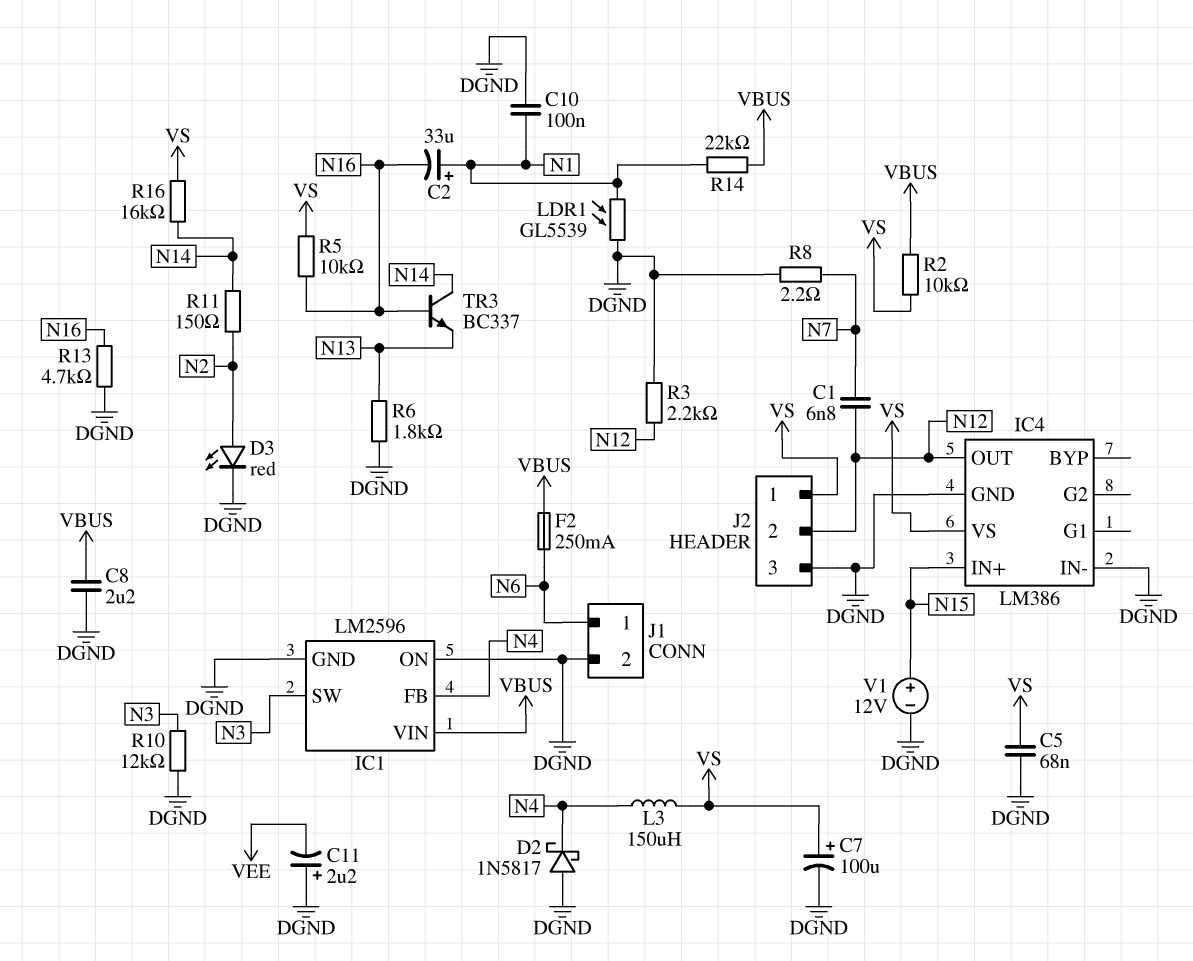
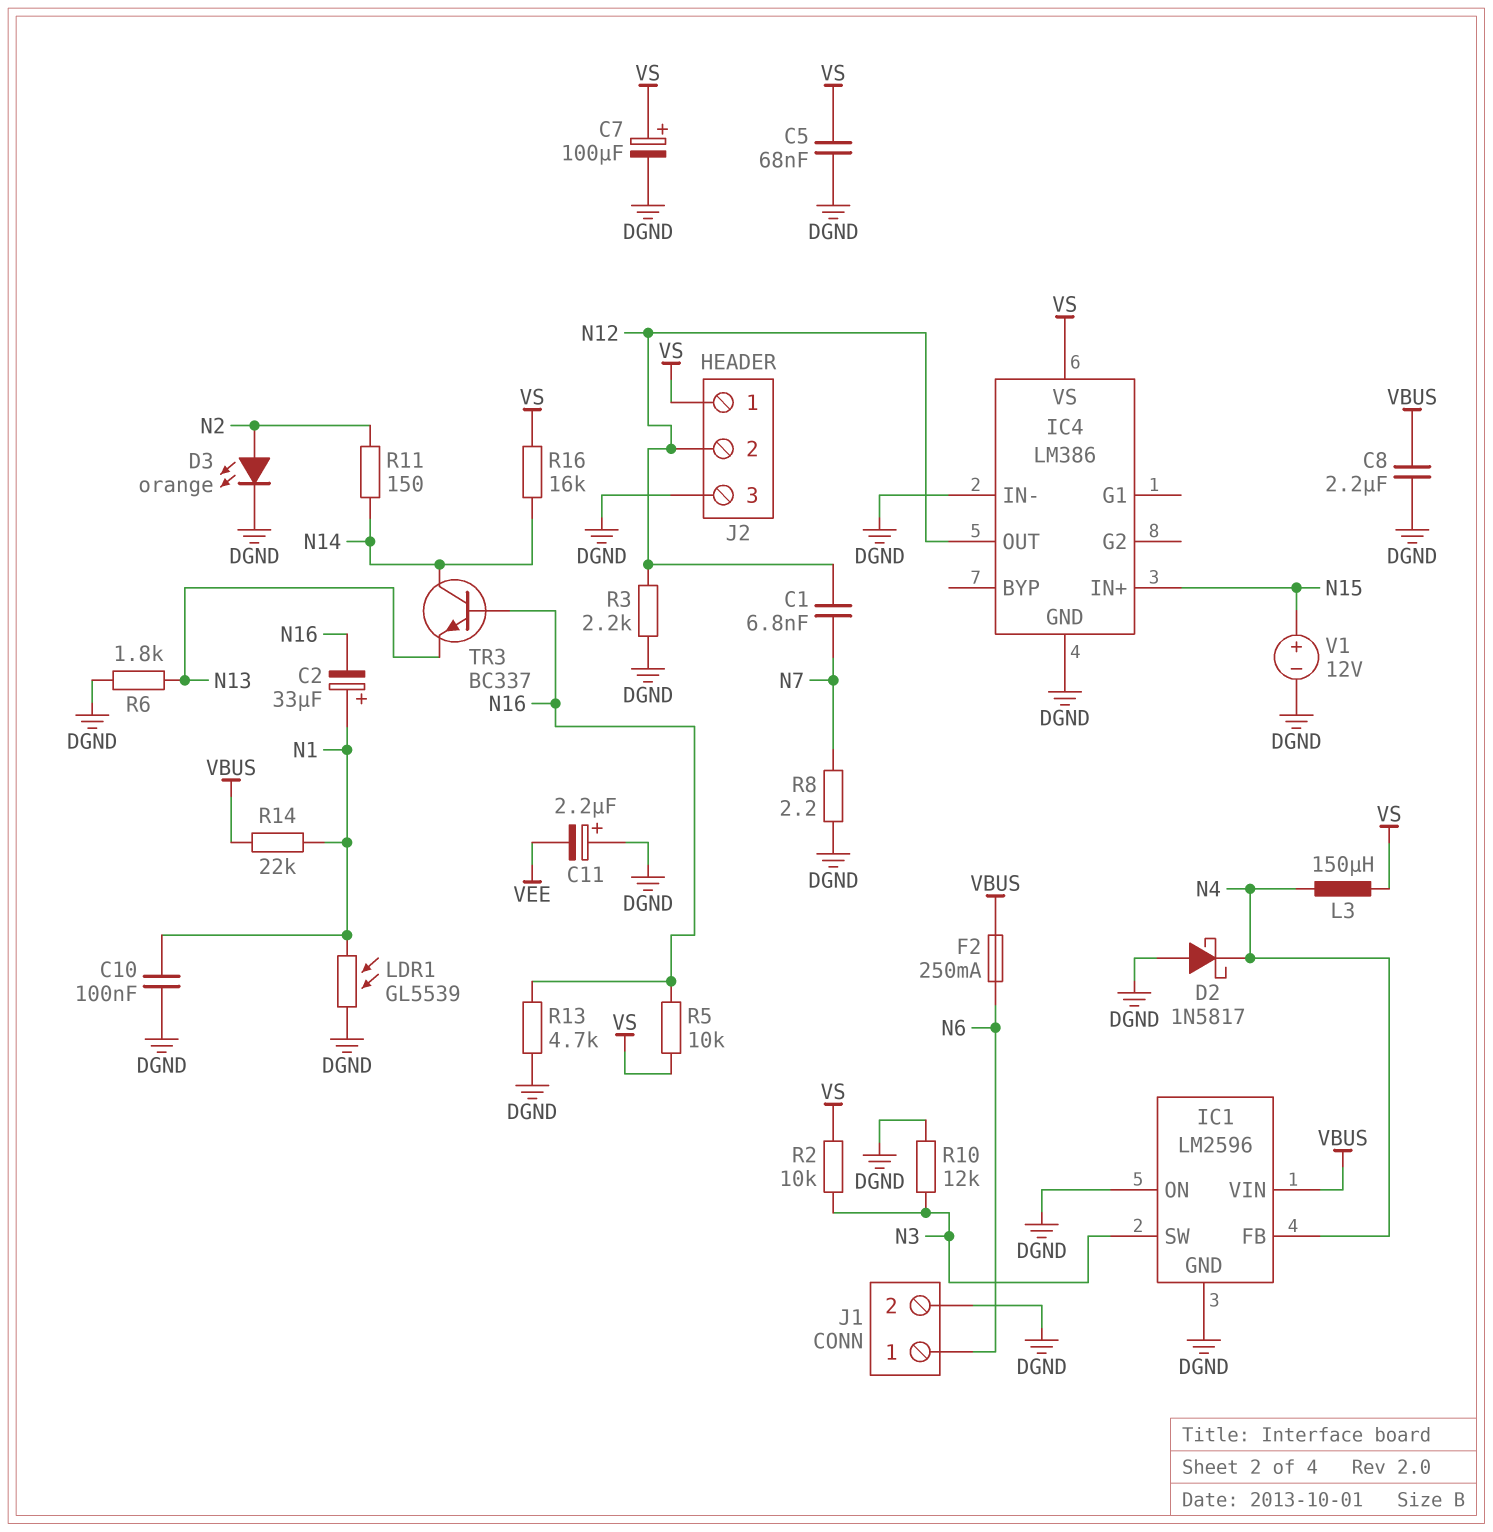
D3: LED red (A N2, K DGND) -> LED orange (A N2, K DGND)
R2: 10k (VBUS, VS) -> 10k (N3, VS)

